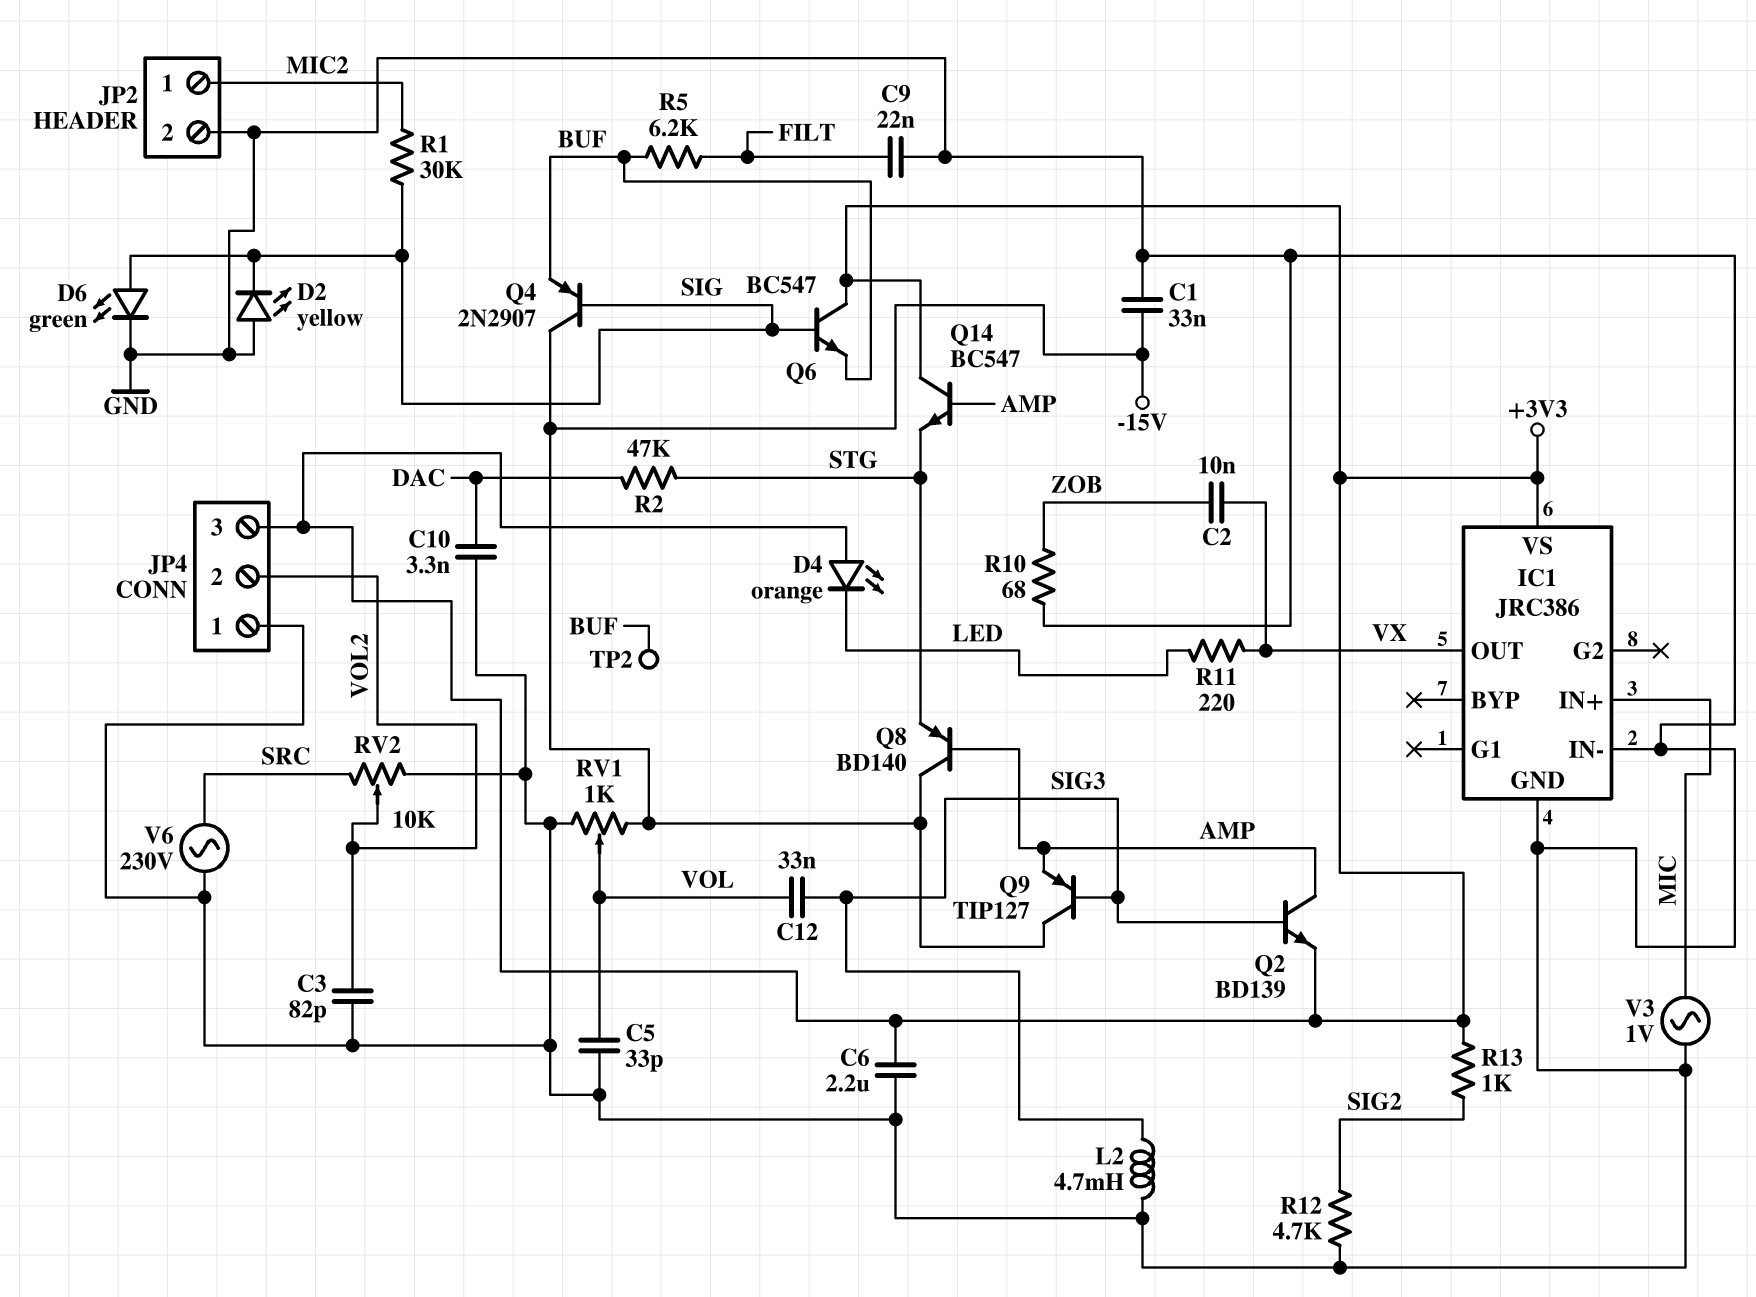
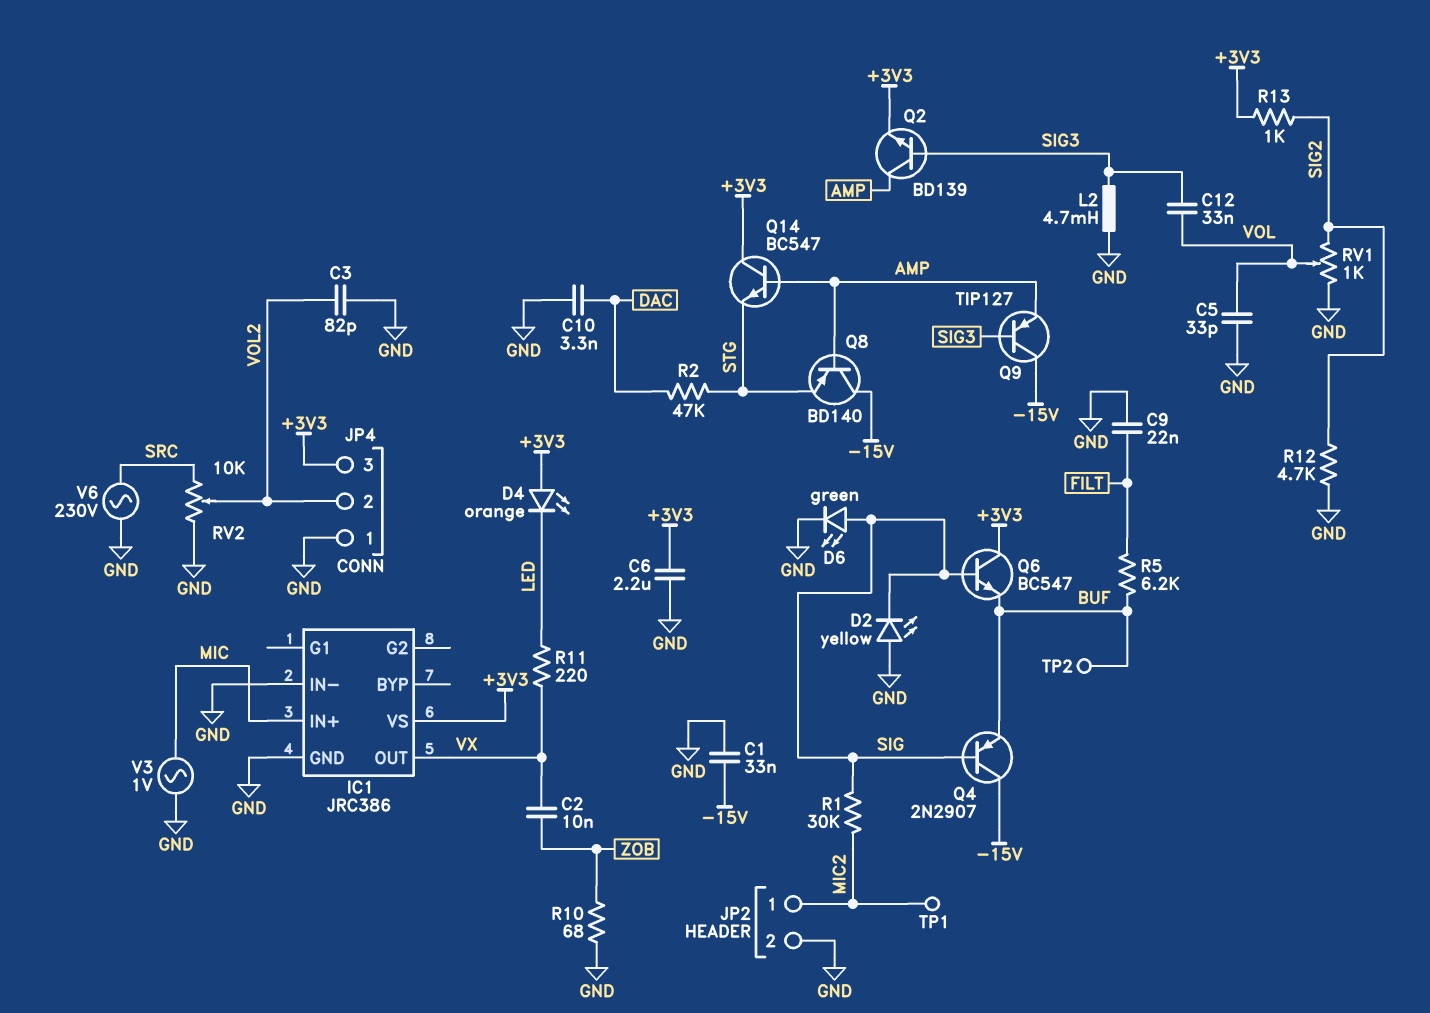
RV1: 1k (-15V, GND, wiper VOL) -> 1k (GND, SIG2, wiper VOL)
TP1: none -> test point (MIC2)

